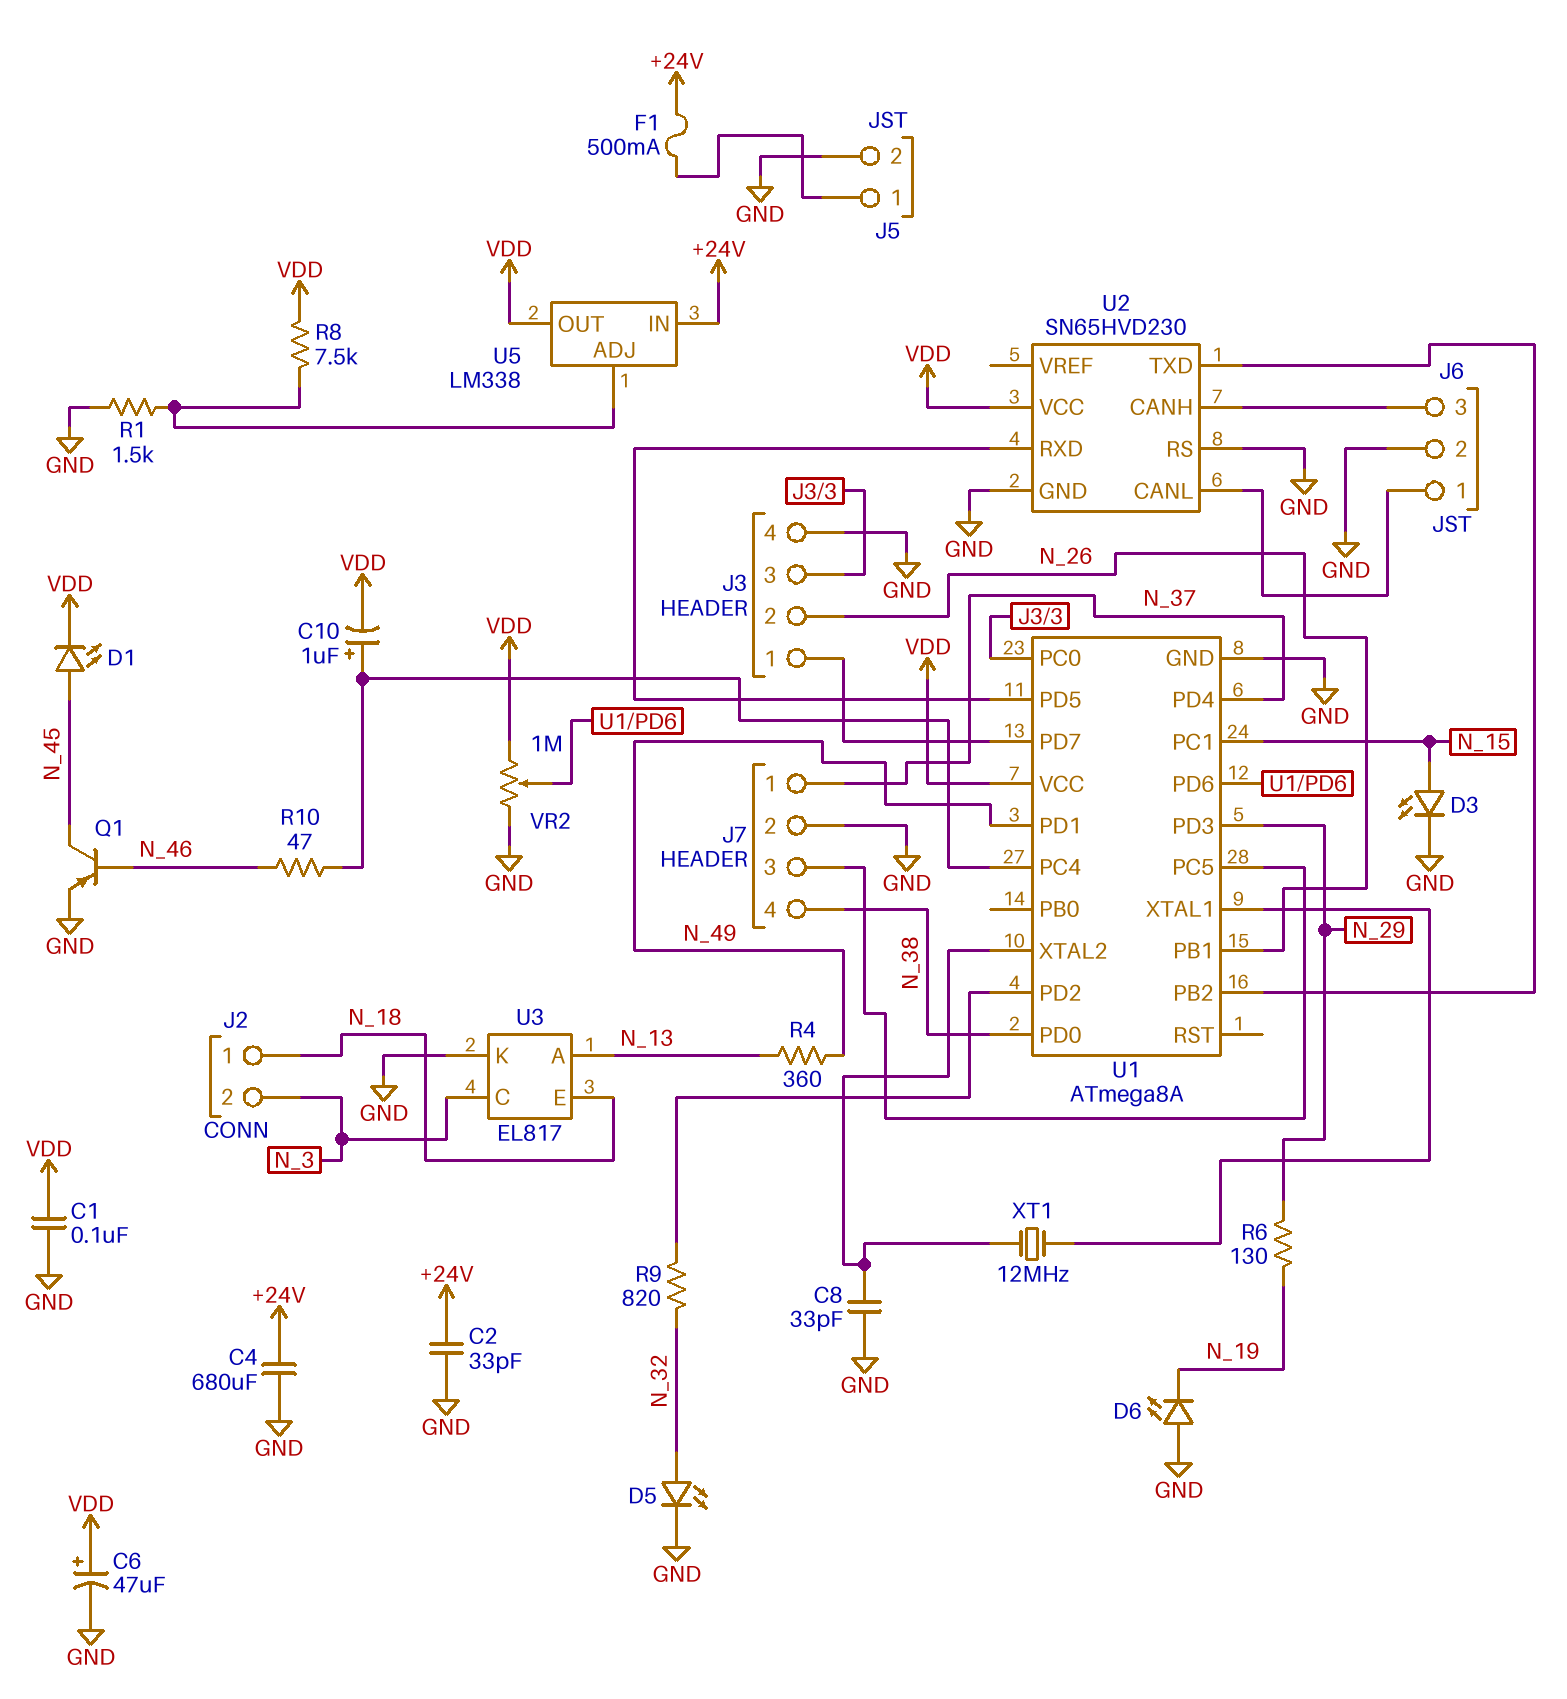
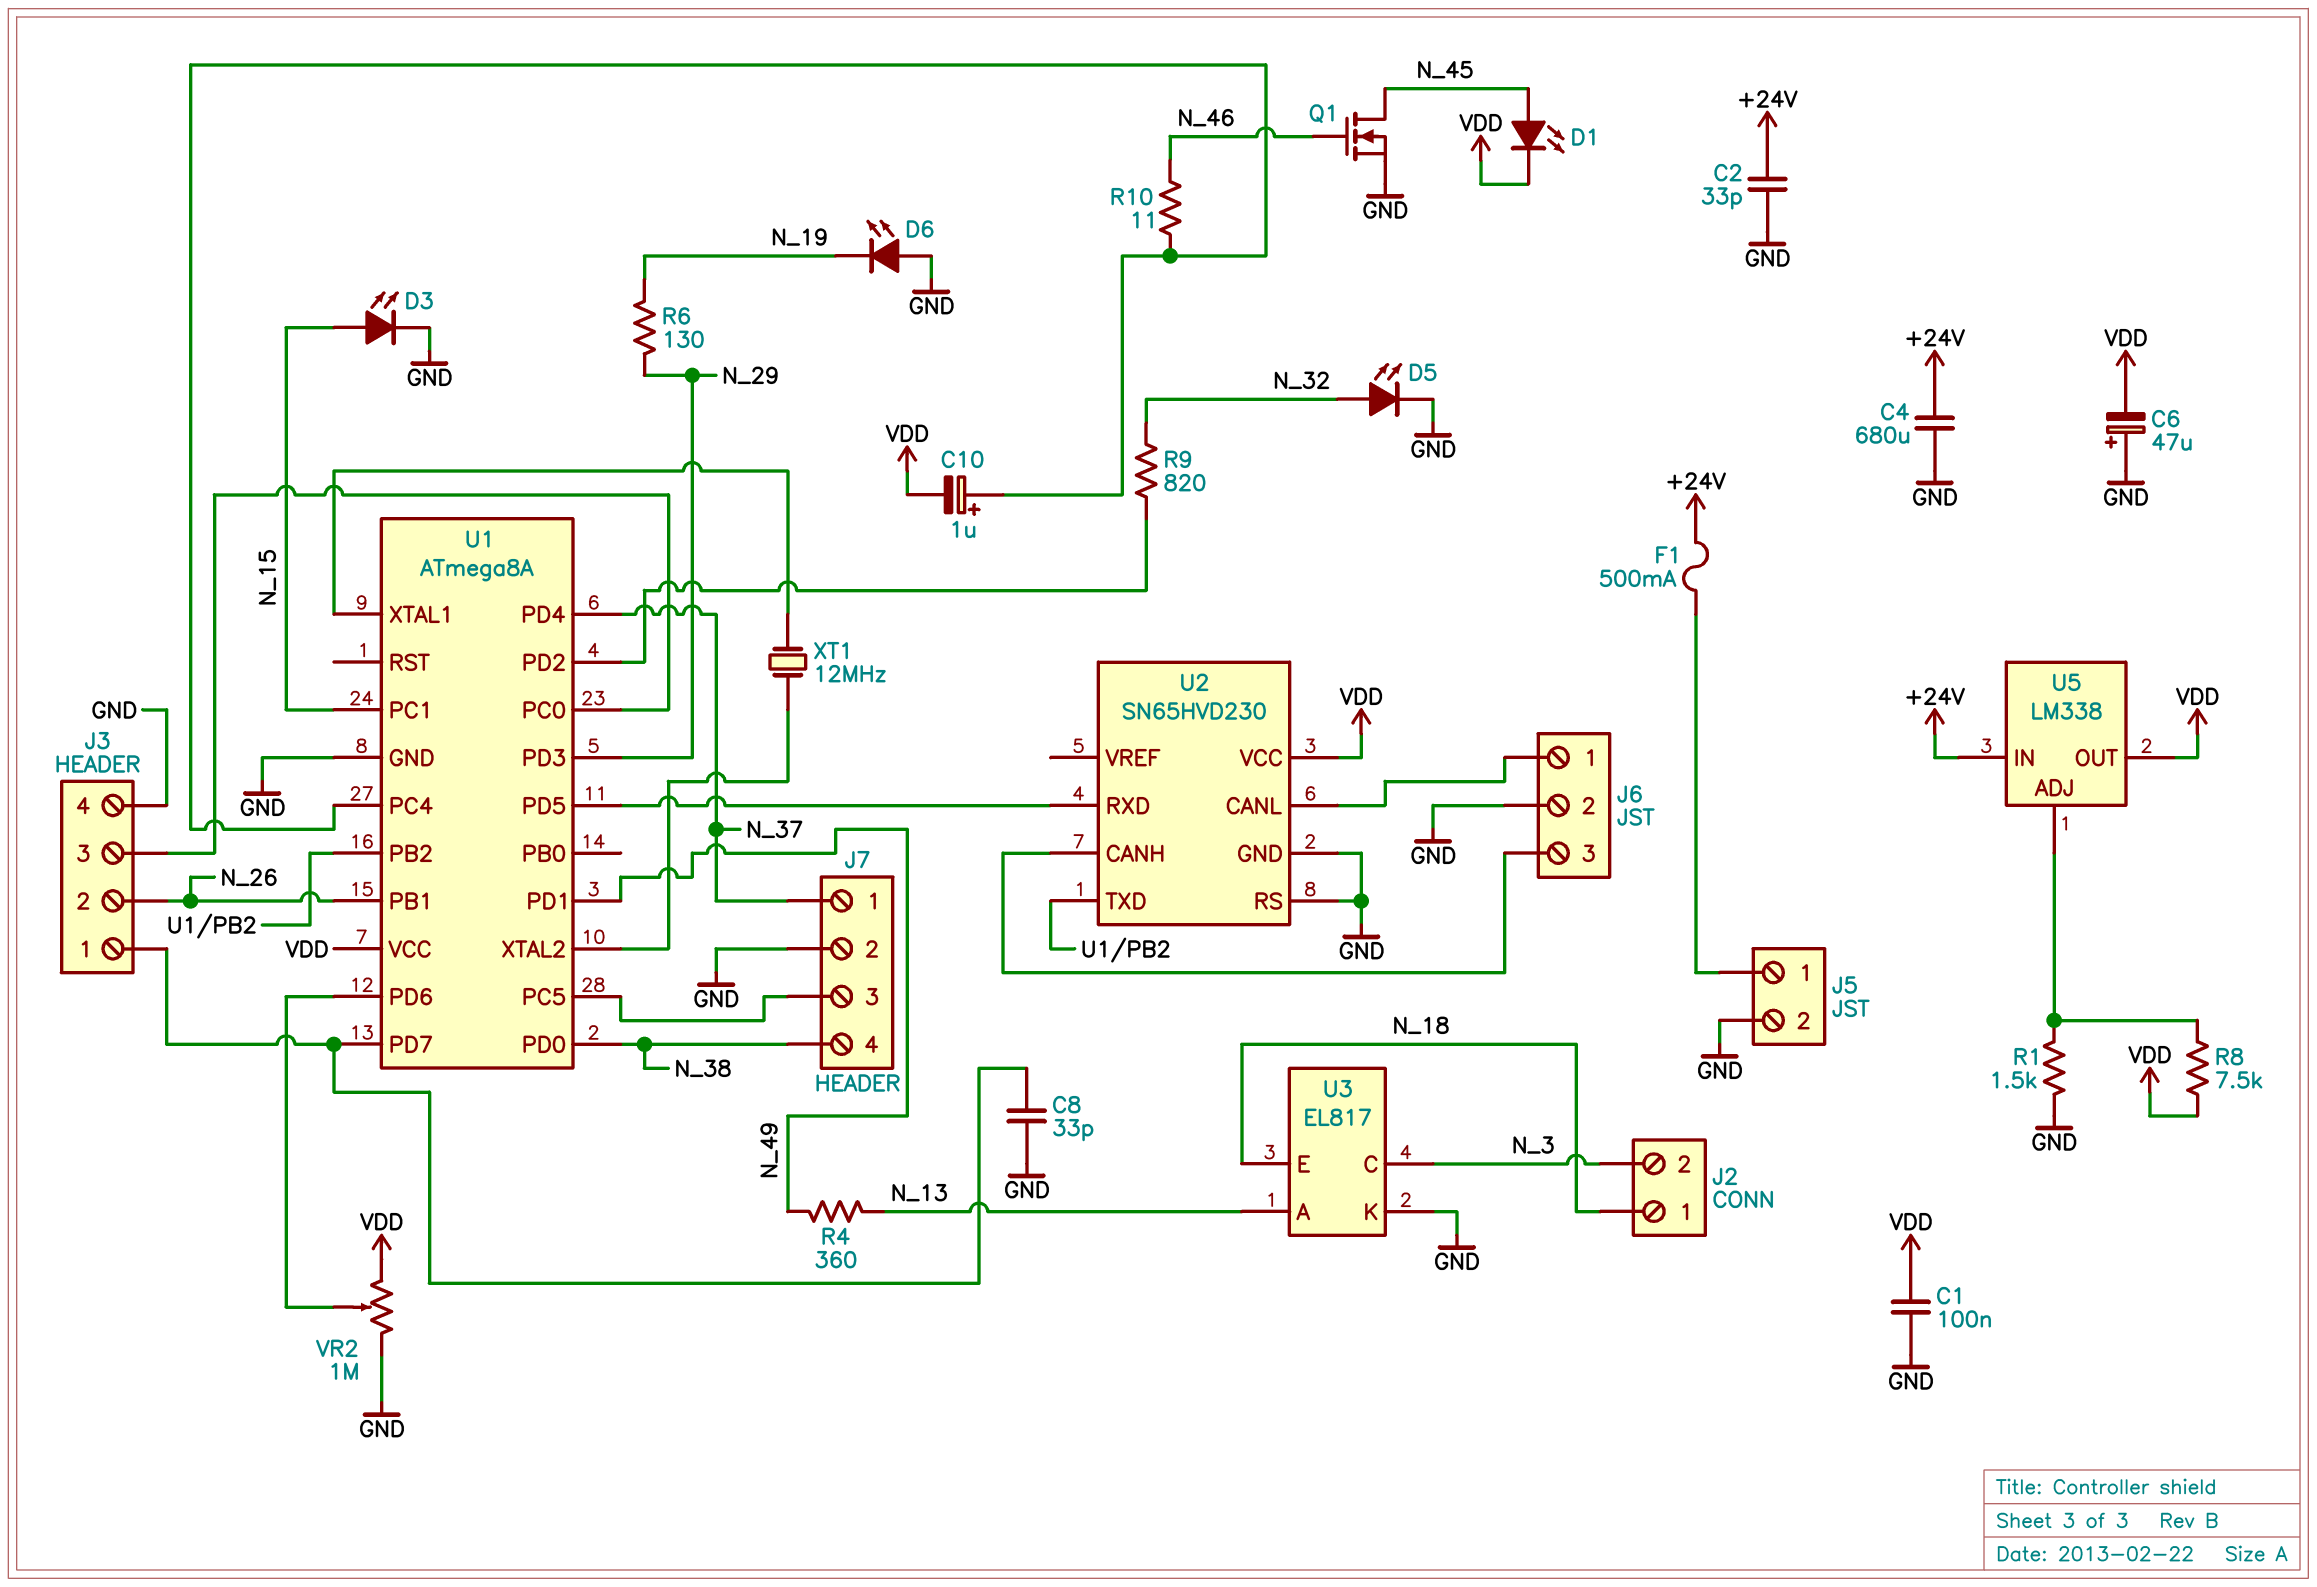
C6: 47uF (plus VDD, minus GND) -> 47uF (plus GND, minus VDD)
C8: 33pF (GND, U1/XTAL2) -> 33pF (GND, J3/1)
Q1: PNP (B N_46, C N_45, E GND) -> NMOS (G N_46, D N_45, S GND)
R10: 47 (N_46, U1/PC4) -> 11 (N_46, U1/PC4)

